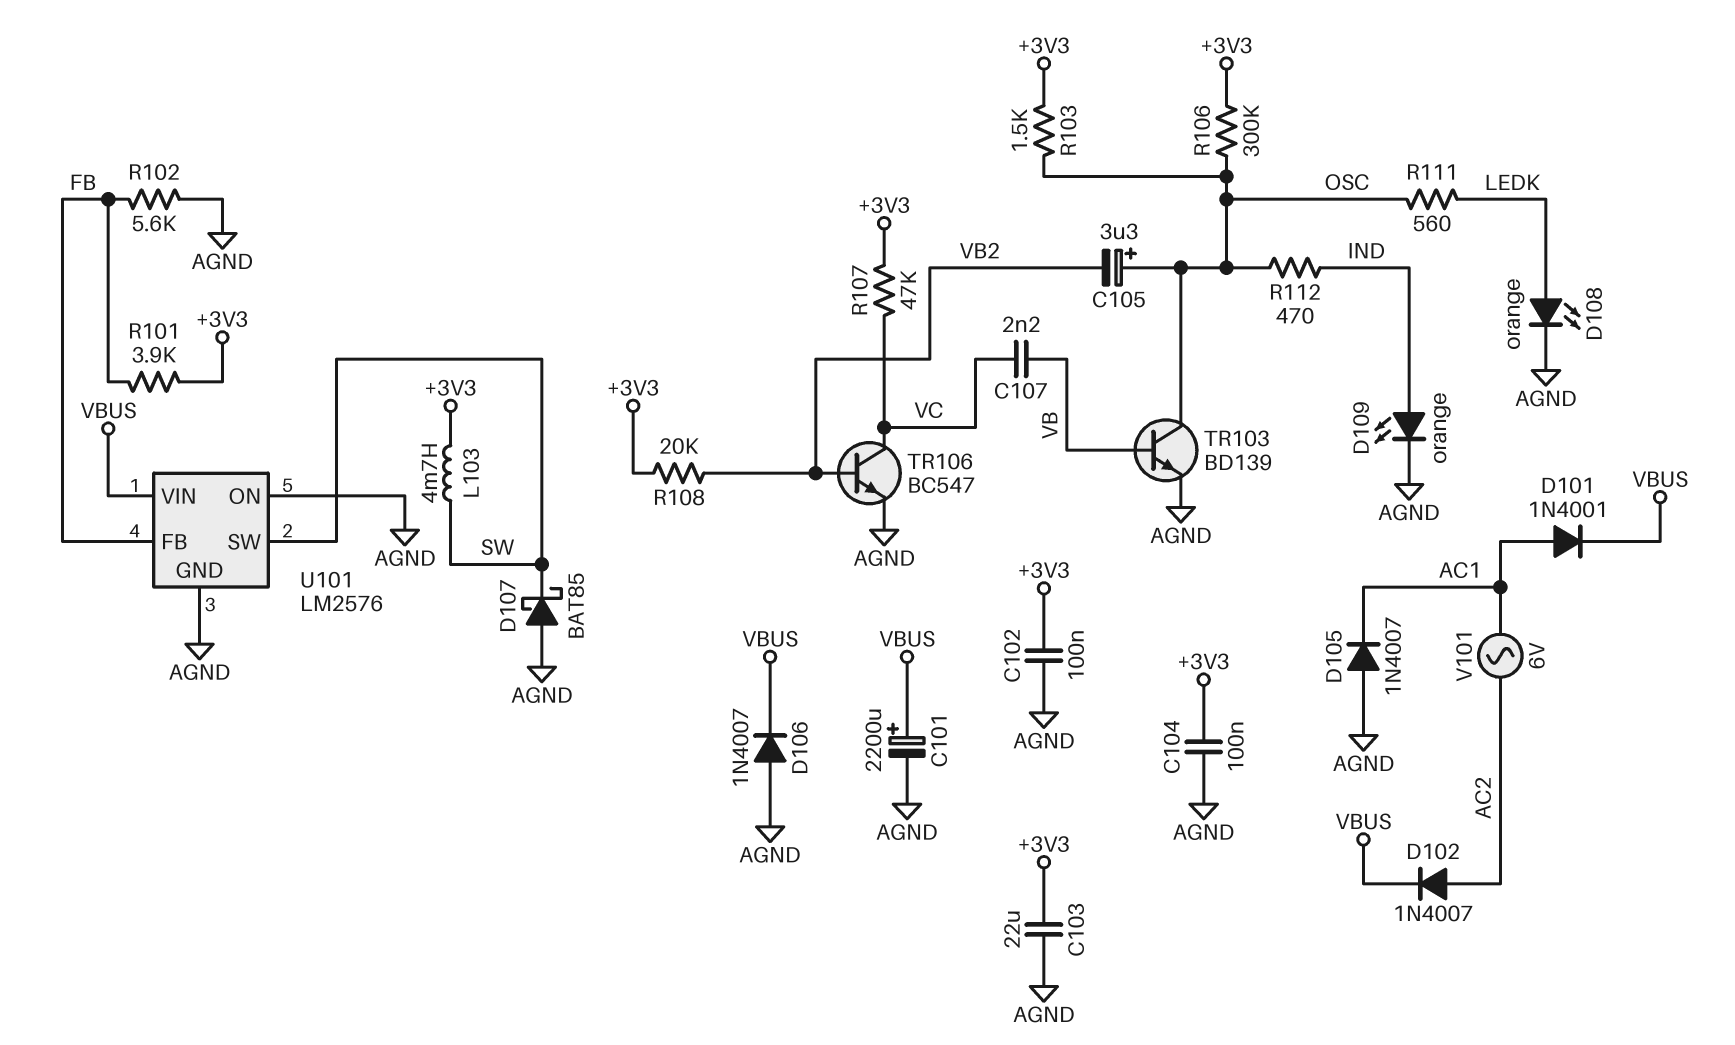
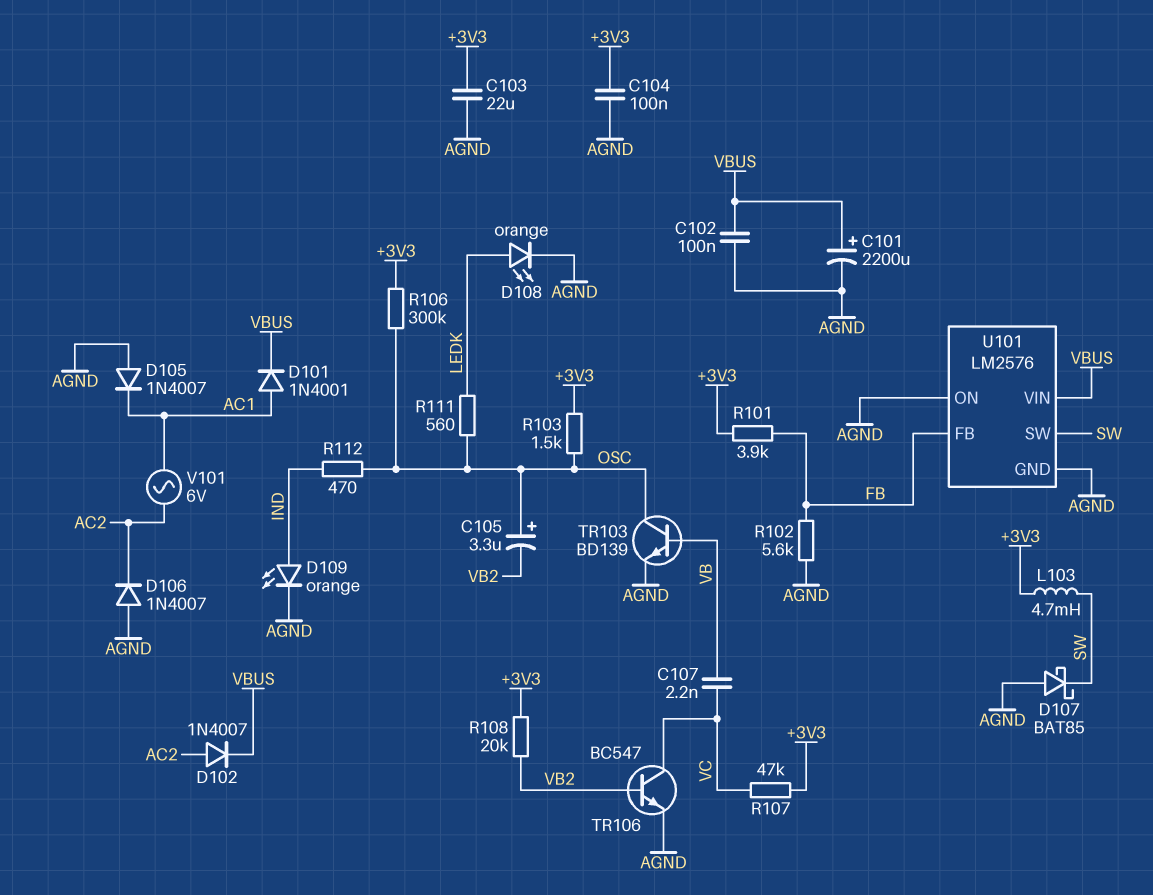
C102: 100nF (+3V3, AGND) -> 100nF (AGND, VBUS)
D106: diode 1N4007 (A AGND, K VBUS) -> diode 1N4007 (A AGND, K AC2)

